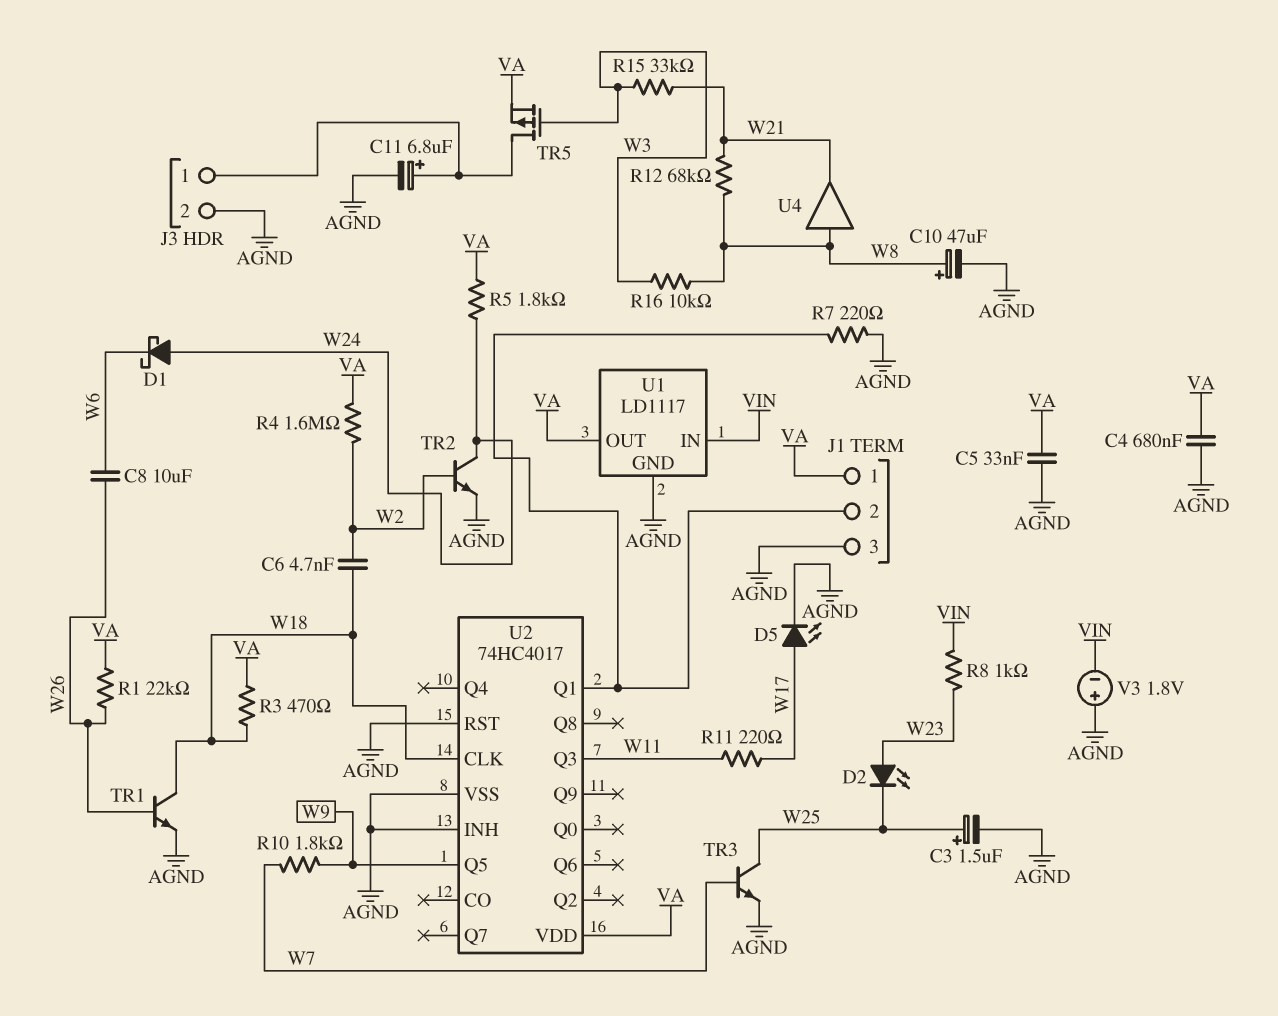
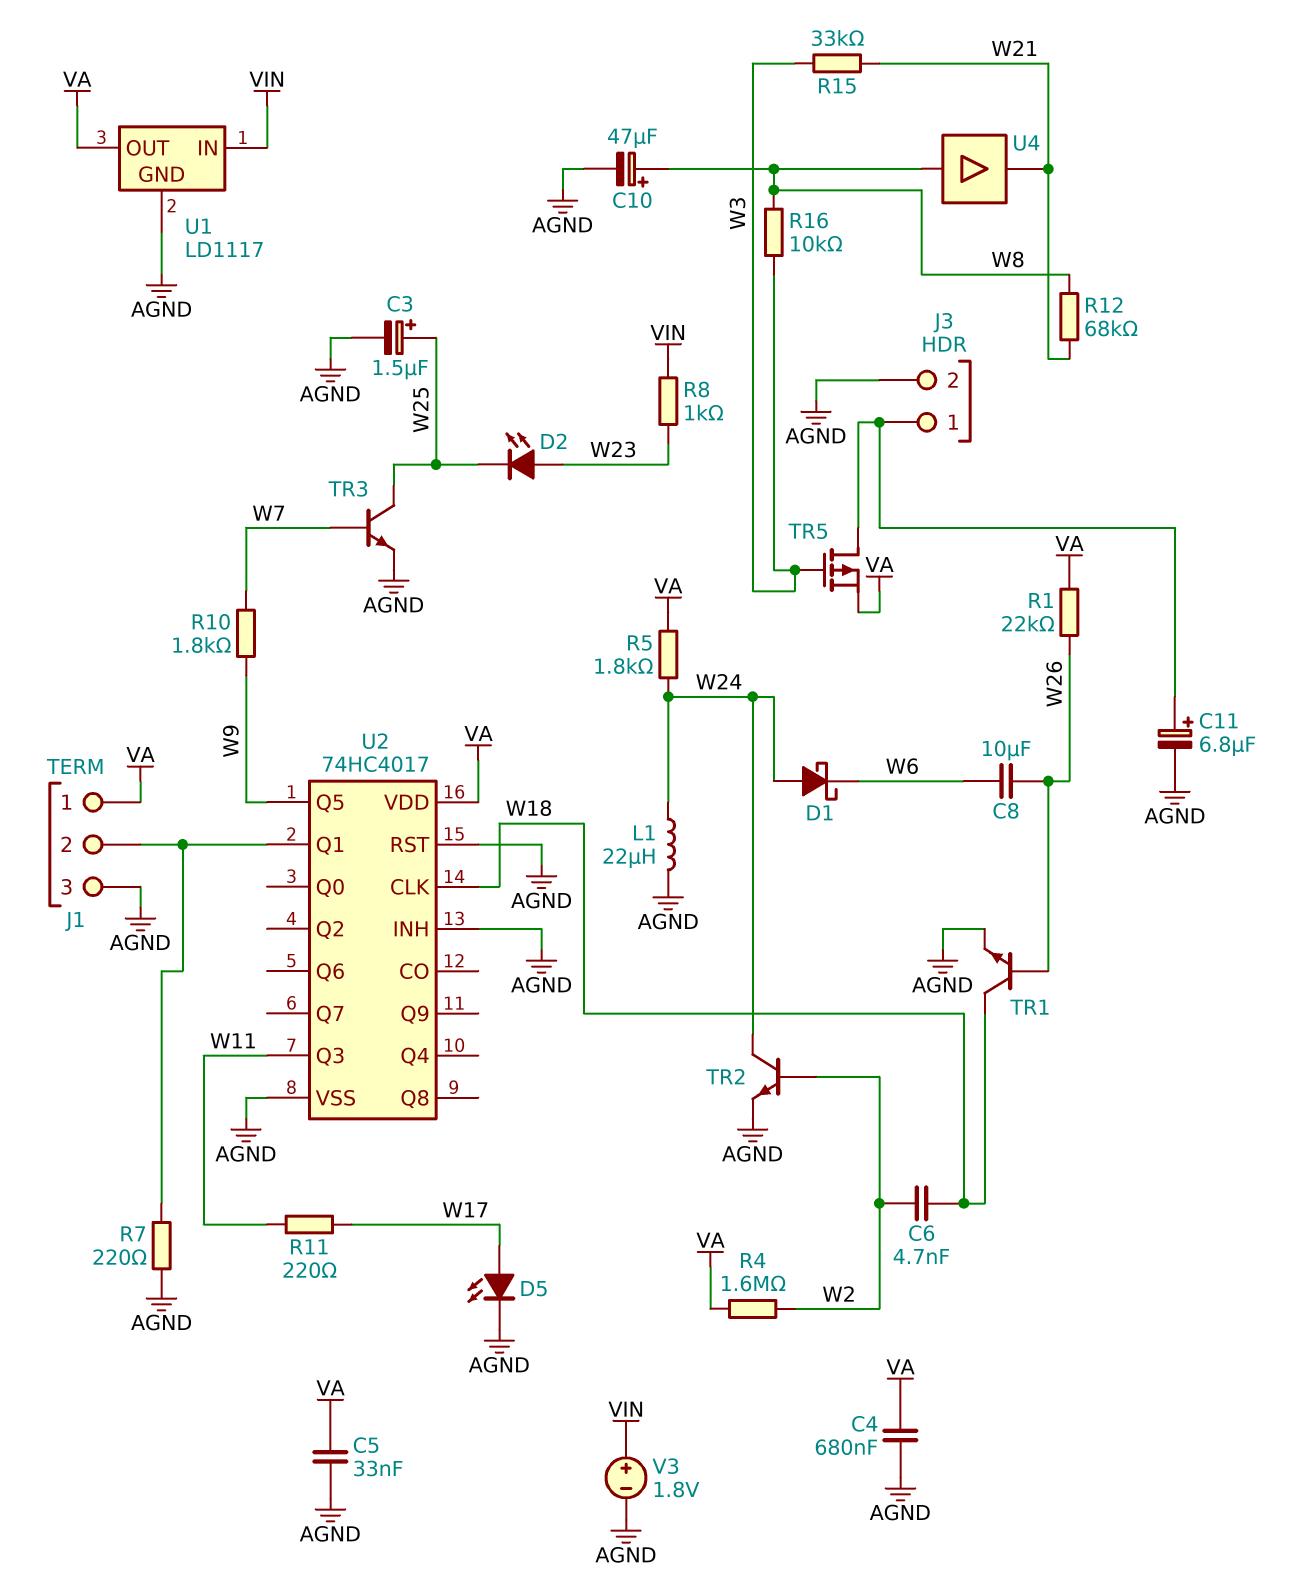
L1: none -> 22uH (AGND, W24)
R3: 470 (VA, W18) -> none
V3: 1.8V (plus AGND, minus VIN) -> 1.8V (plus VIN, minus AGND)

